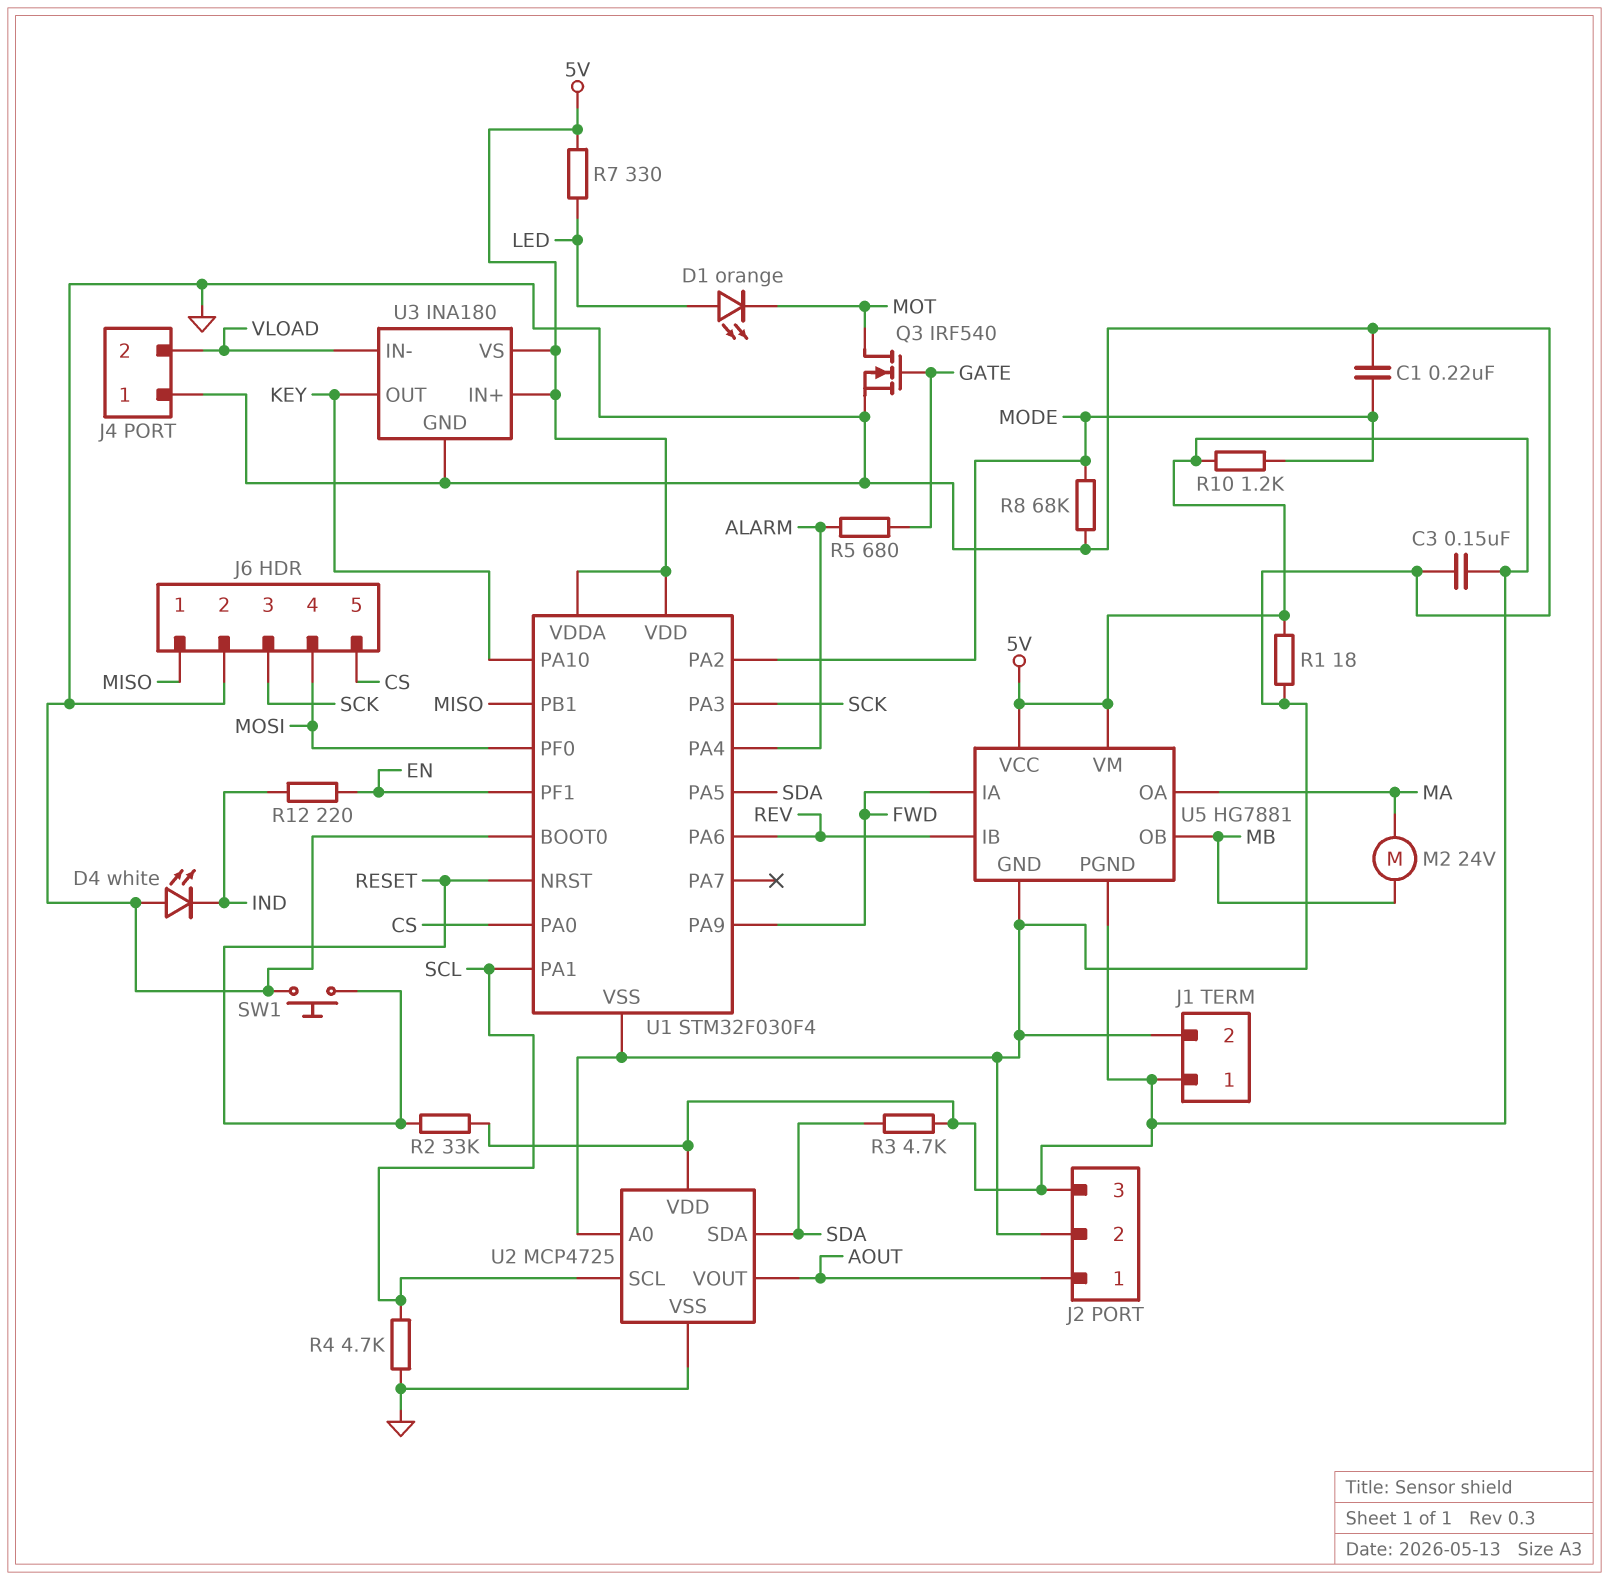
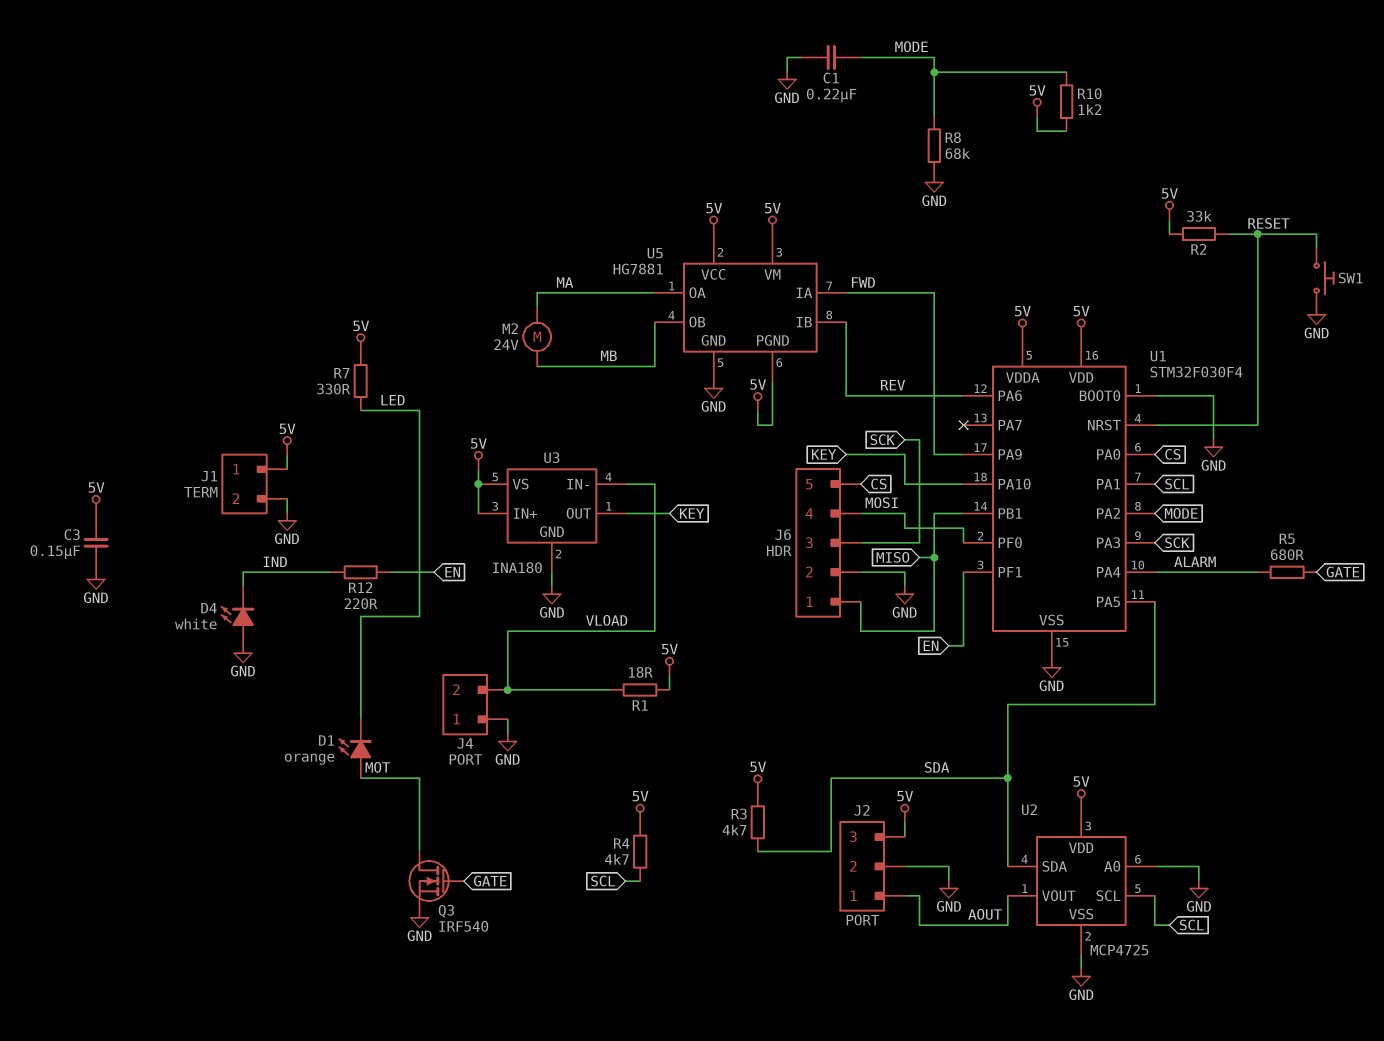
D1: LED orange (A LED, K MOT) -> LED orange (A MOT, K LED)
R1: 18 (5V, GND) -> 18 (5V, VLOAD)
R4: 4.7k (GND, SCL) -> 4.7k (5V, SCL)

